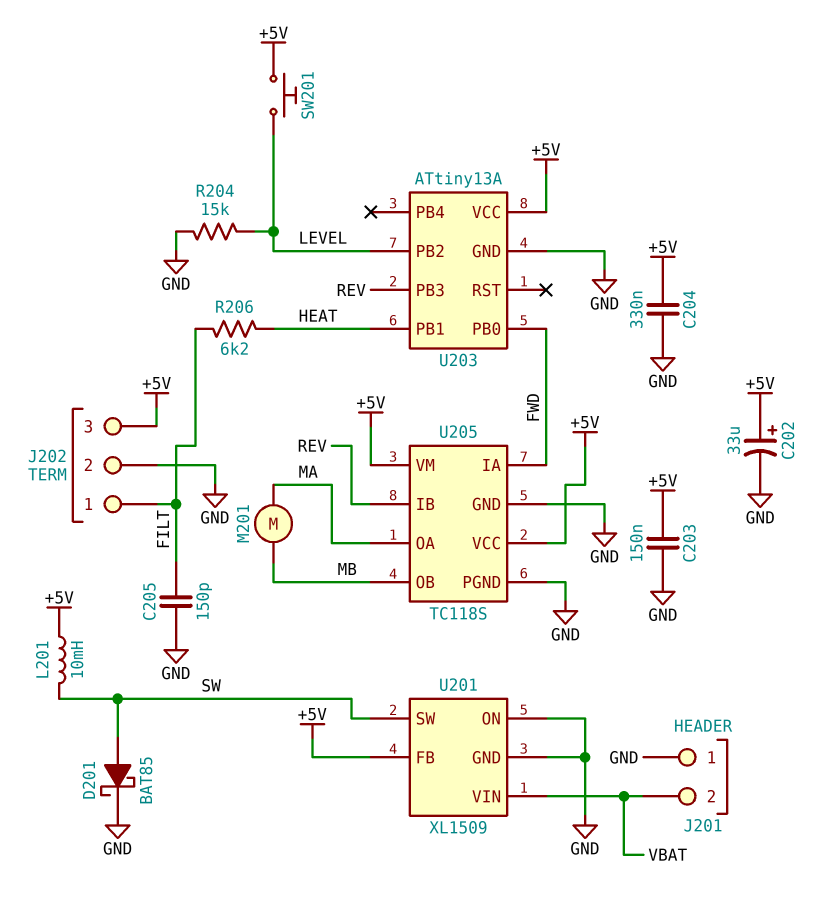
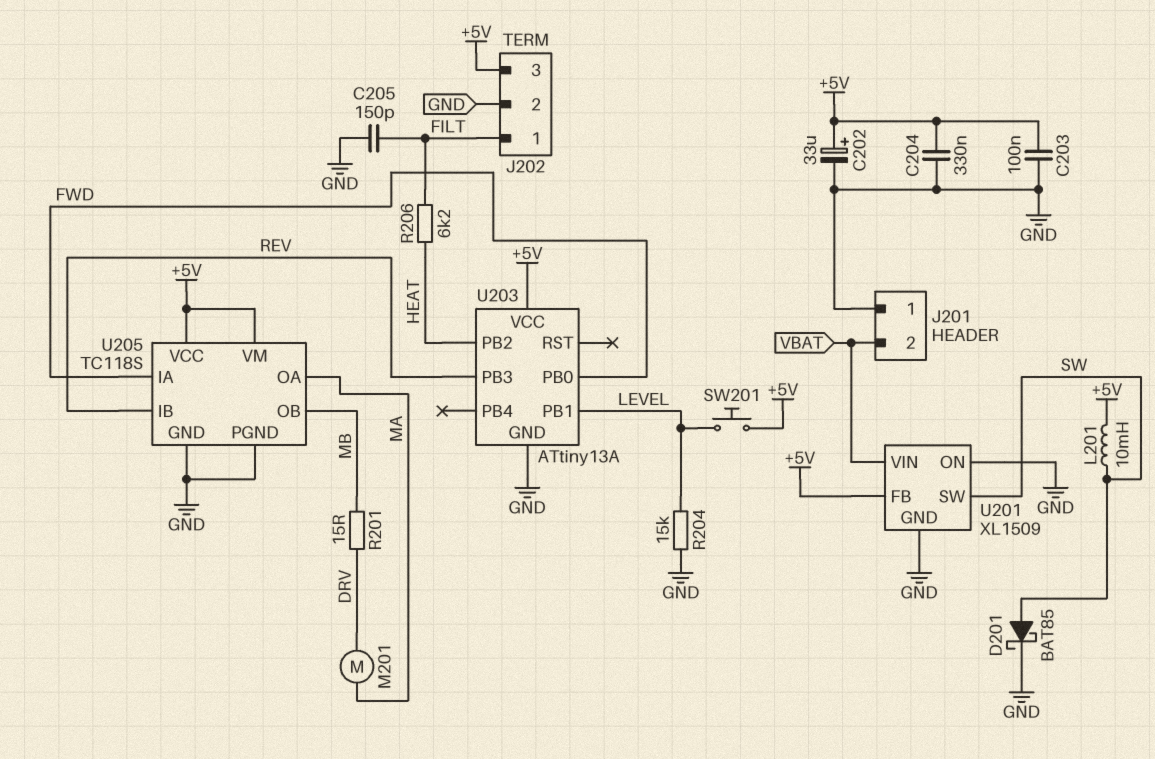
C203: 150nF (+5V, GND) -> 100nF (+5V, GND)
M201: motor (MA, MB) -> motor (DRV, MA)
R201: none -> 15 (DRV, MB)
U203 pin PB1: HEAT -> LEVEL
U203 pin PB2: LEVEL -> HEAT

